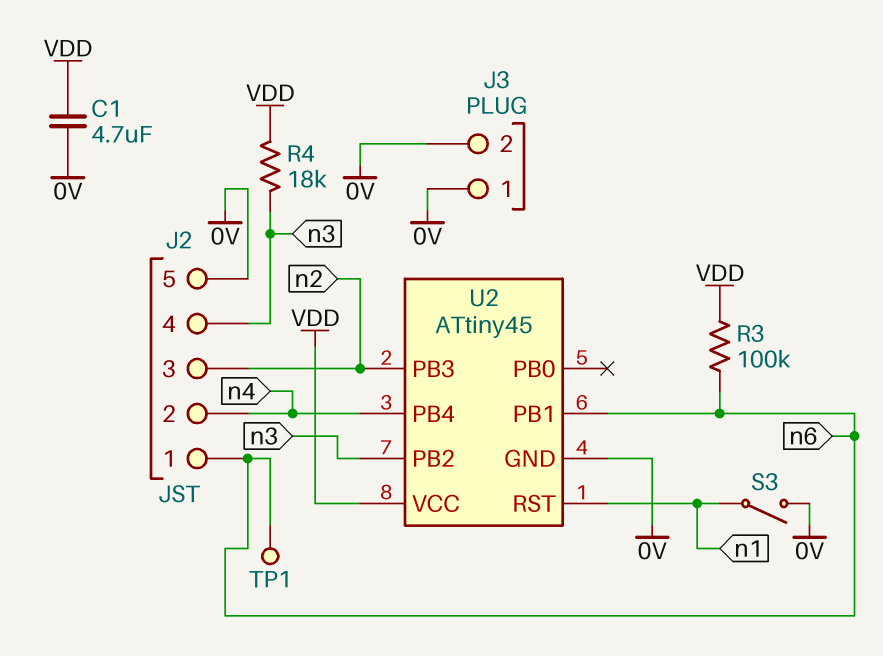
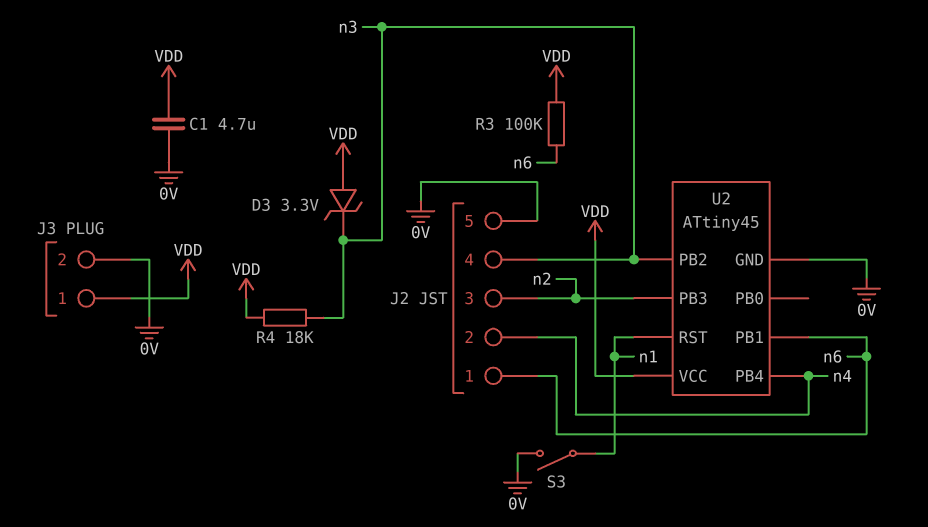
D3: none -> zener 3.3V (A VDD, K n3)
J3 pin 1: 0V -> VDD
TP1: test point (n6) -> none

